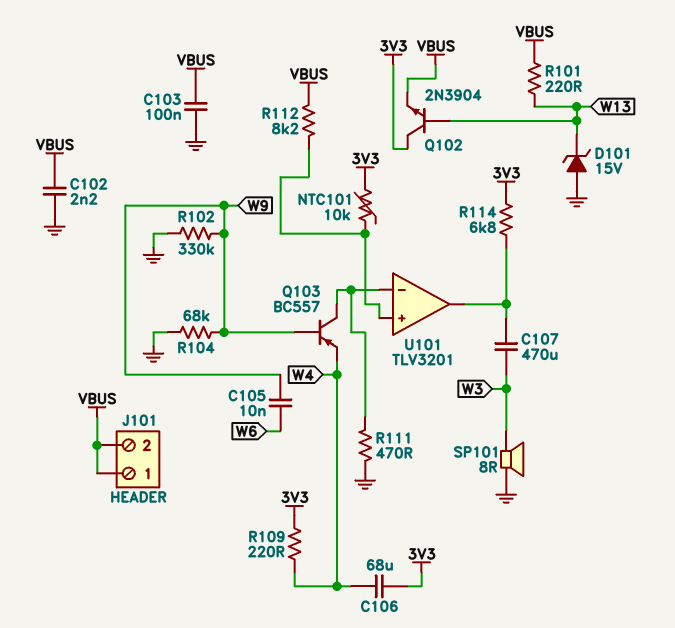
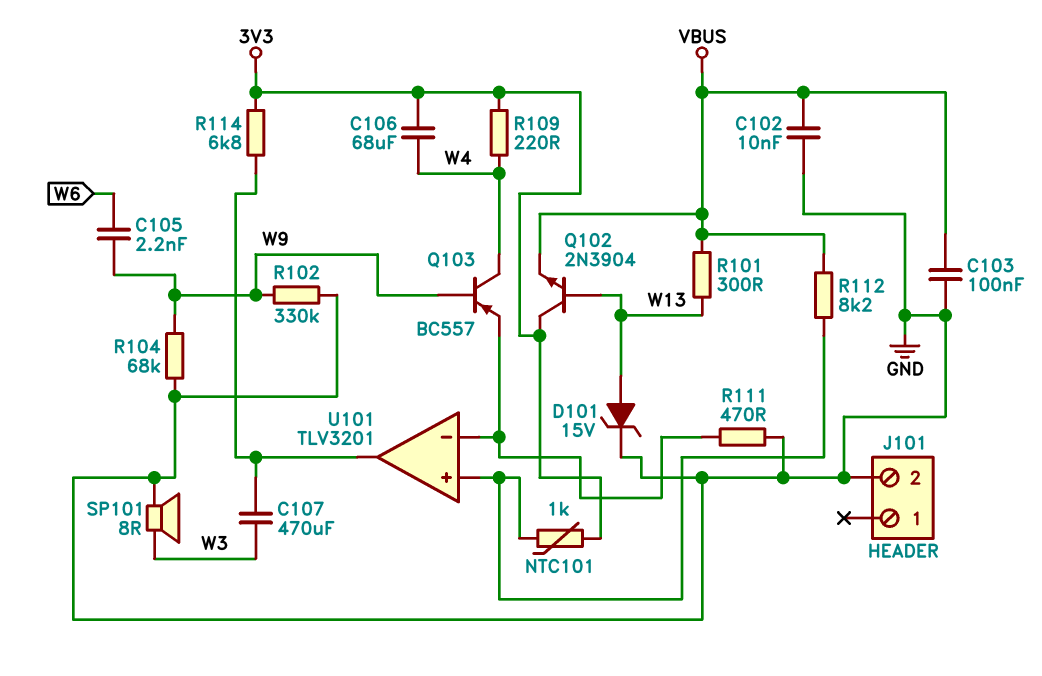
C102: 2.2nF (GND, VBUS) -> 10nF (GND, VBUS)
C105: 10nF (W6, W9) -> 2.2nF (W6, W9)
D101: zener 15V (A GND, K W13) -> zener 15V (A W13, K GND)
J101 pin 1: VBUS -> none
J101 pin 2: VBUS -> GND
NTC101: 10k (3V3, U101/in+) -> 1k (3V3, U101/in+)
Q103: PNP BC557 (B W9, C U101/in-, E W4) -> PNP BC557 (B W9, C W4, E U101/in-)
R101: 220 (VBUS, W13) -> 300 (VBUS, W13)

